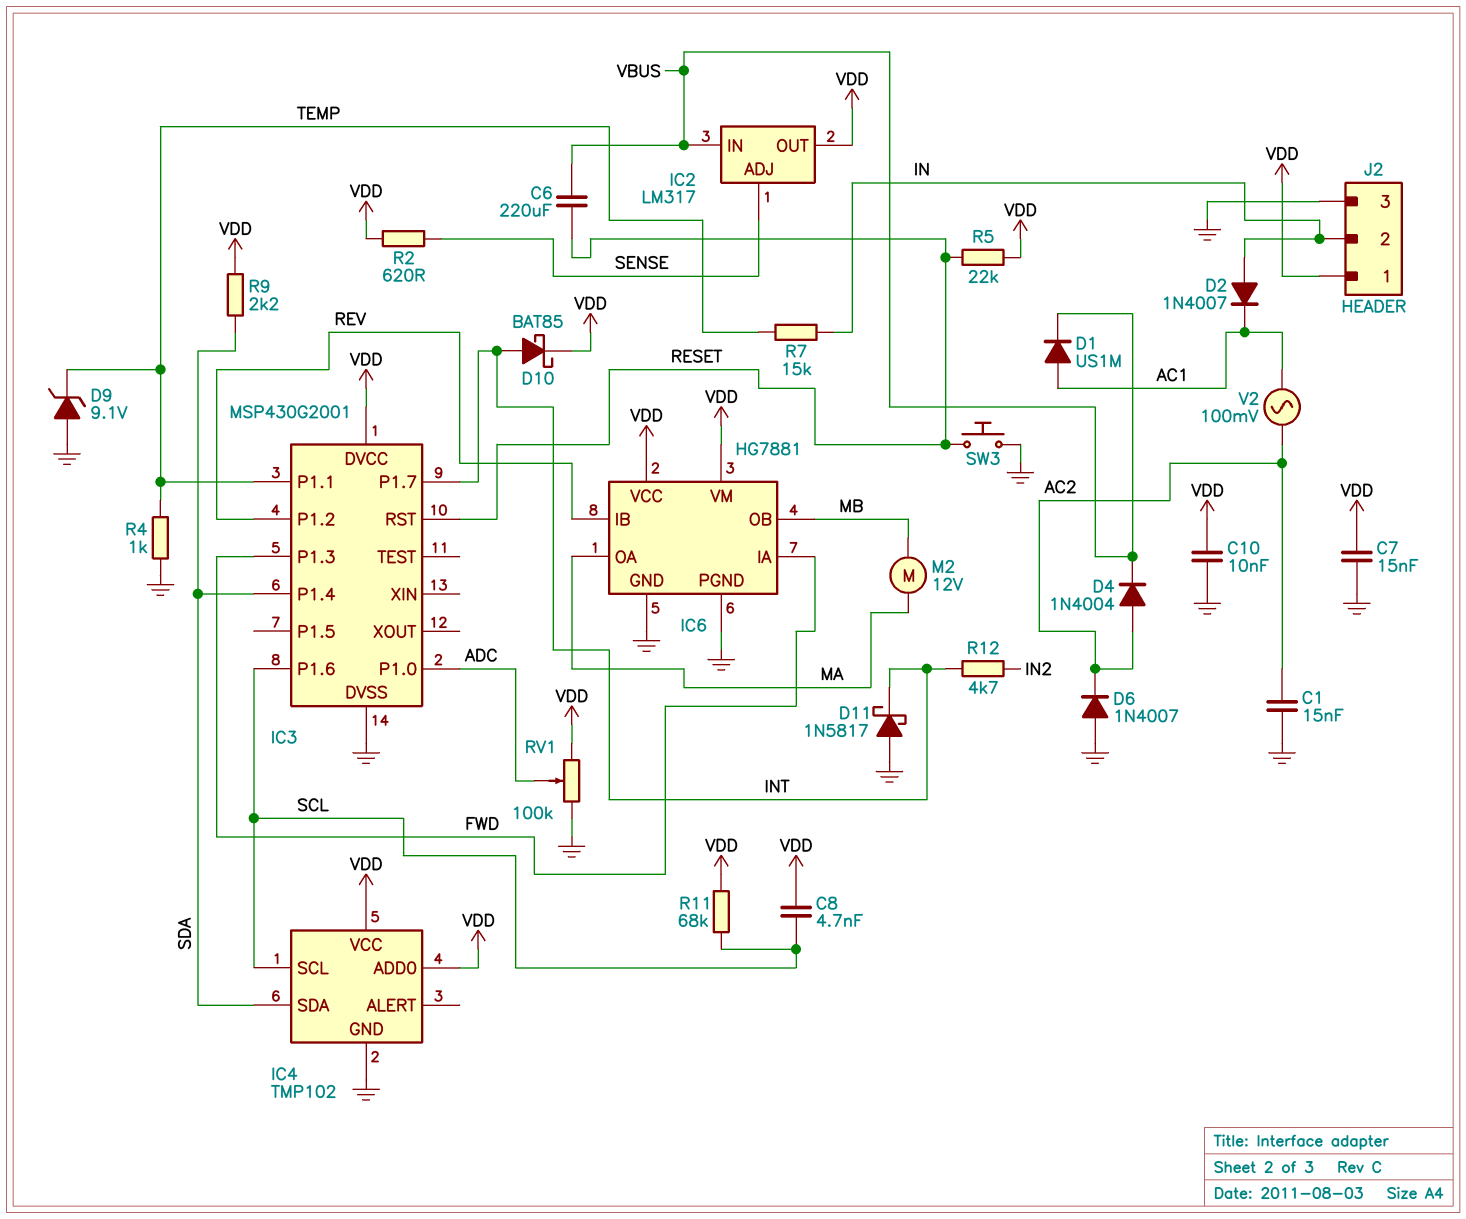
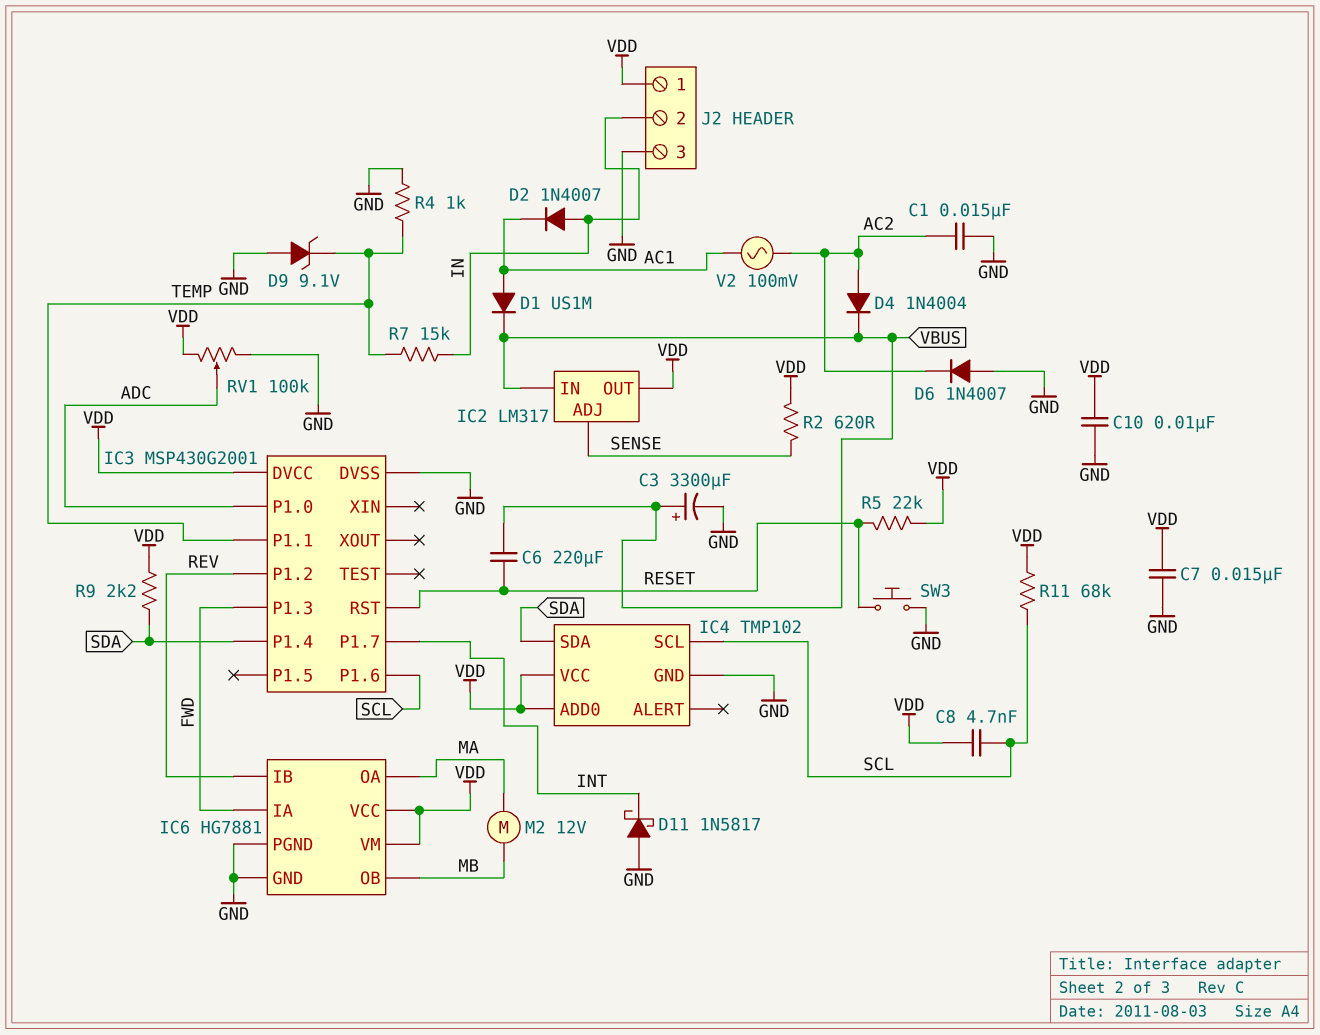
C3: none -> 3300uF (plus VBUS, minus GND)
D10: schottky BAT85 (A INT, K VDD) -> none
R12: 4.7k (IN2, INT) -> none

